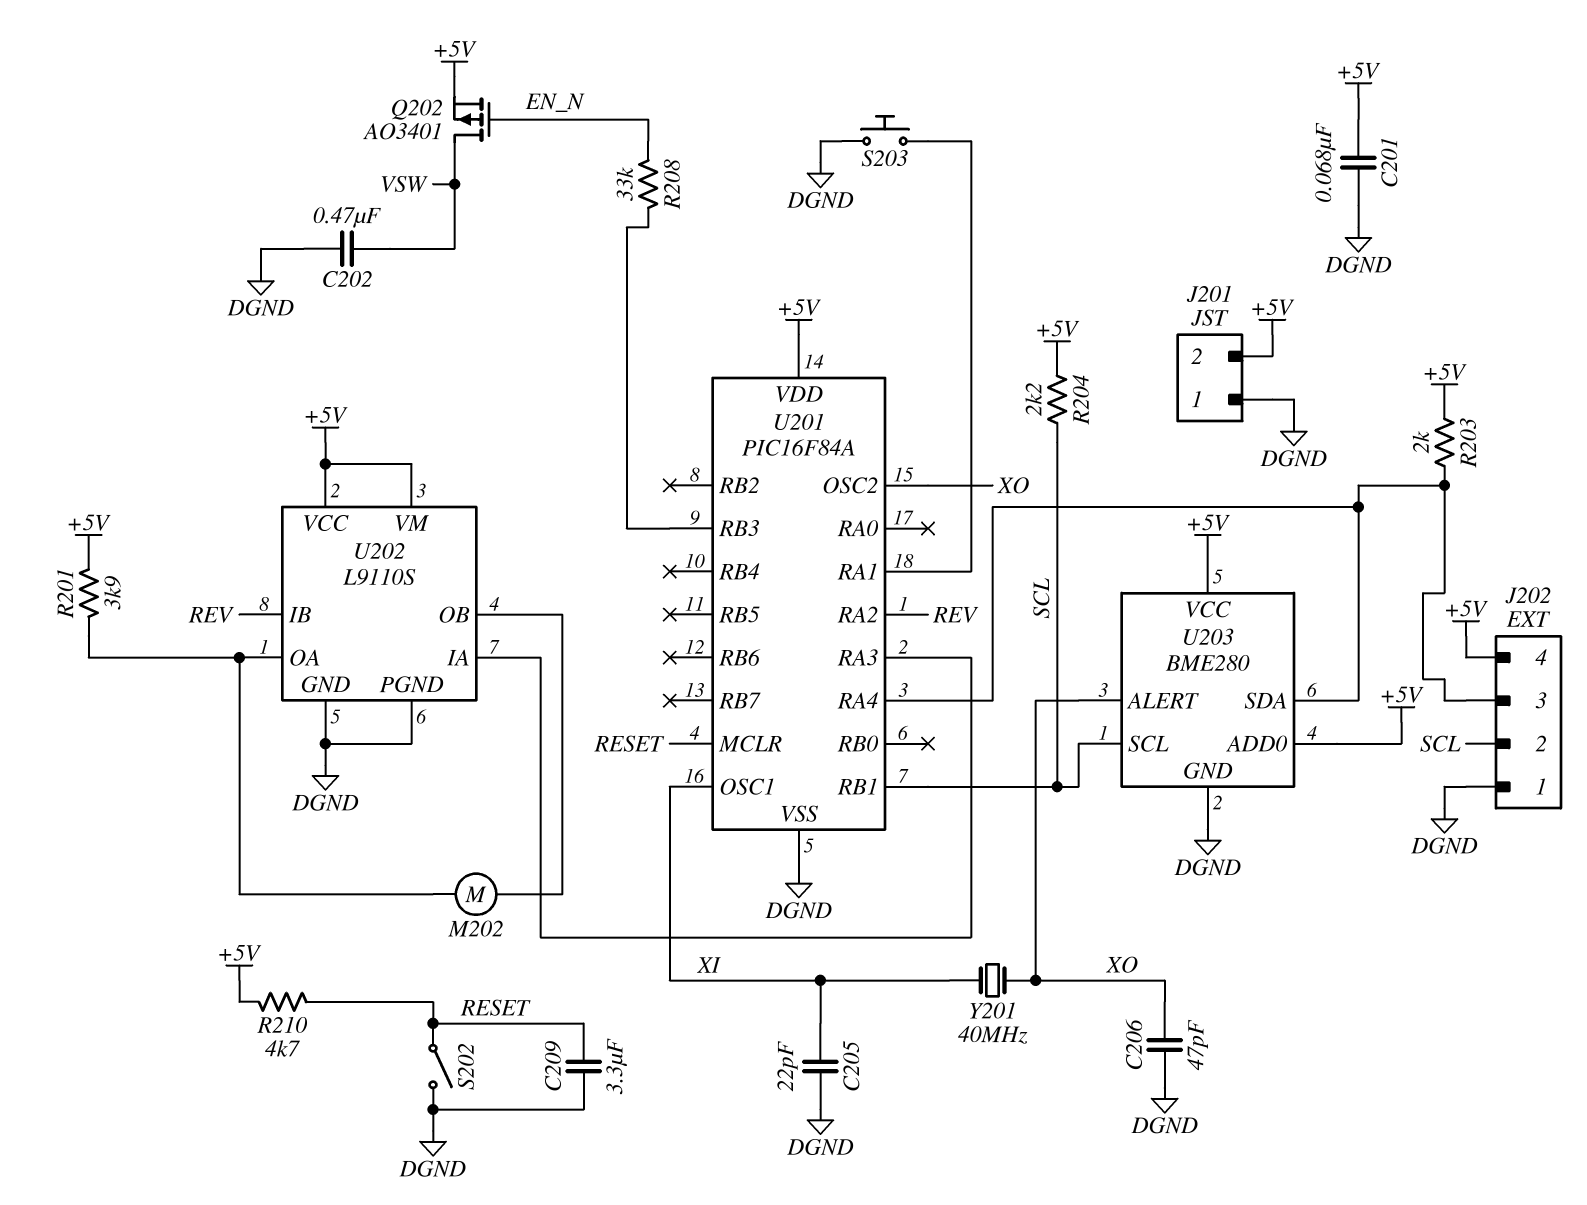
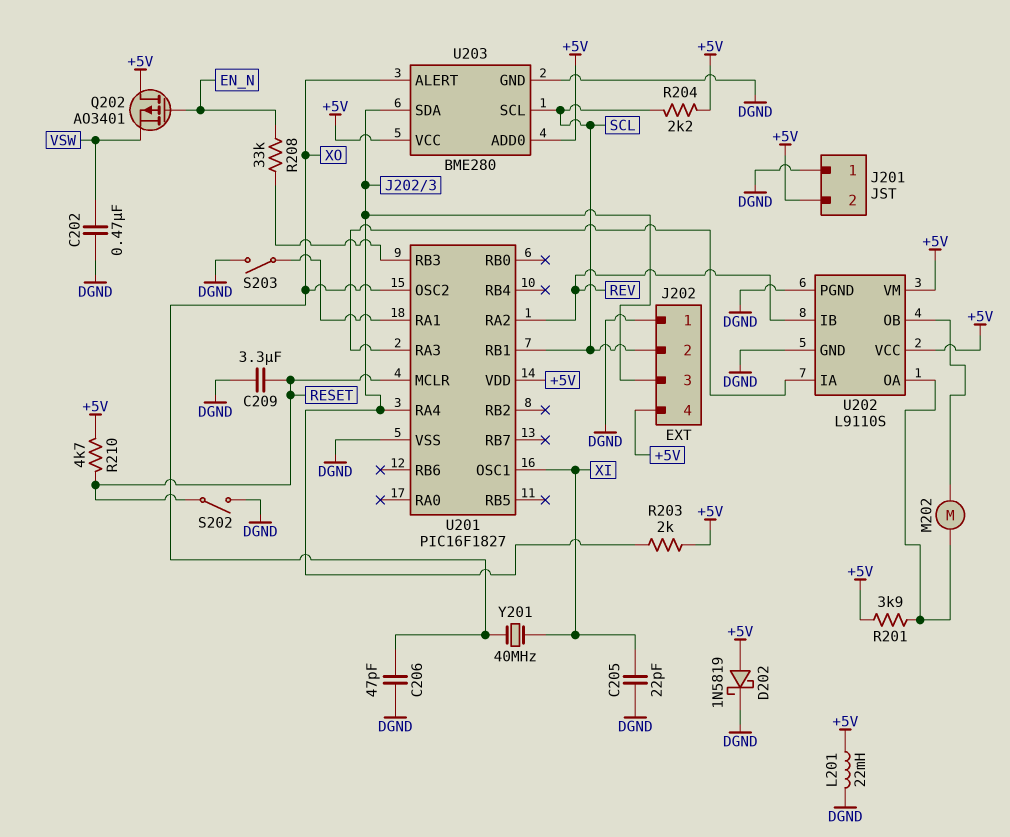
C201: 68nF (+5V, DGND) -> none
D202: none -> schottky 1N5819 (A +5V, K DGND)
L201: none -> 22mH (+5V, DGND)
Q202: PMOS AO3401 (G EN_N, D VSW, S +5V) -> PMOS AO3401 (G EN_N, D +5V, S VSW)
S203: button (DGND, U201/RA1) -> switch (DGND, U201/RA1)
U201: PIC16F84A -> PIC16F1827

